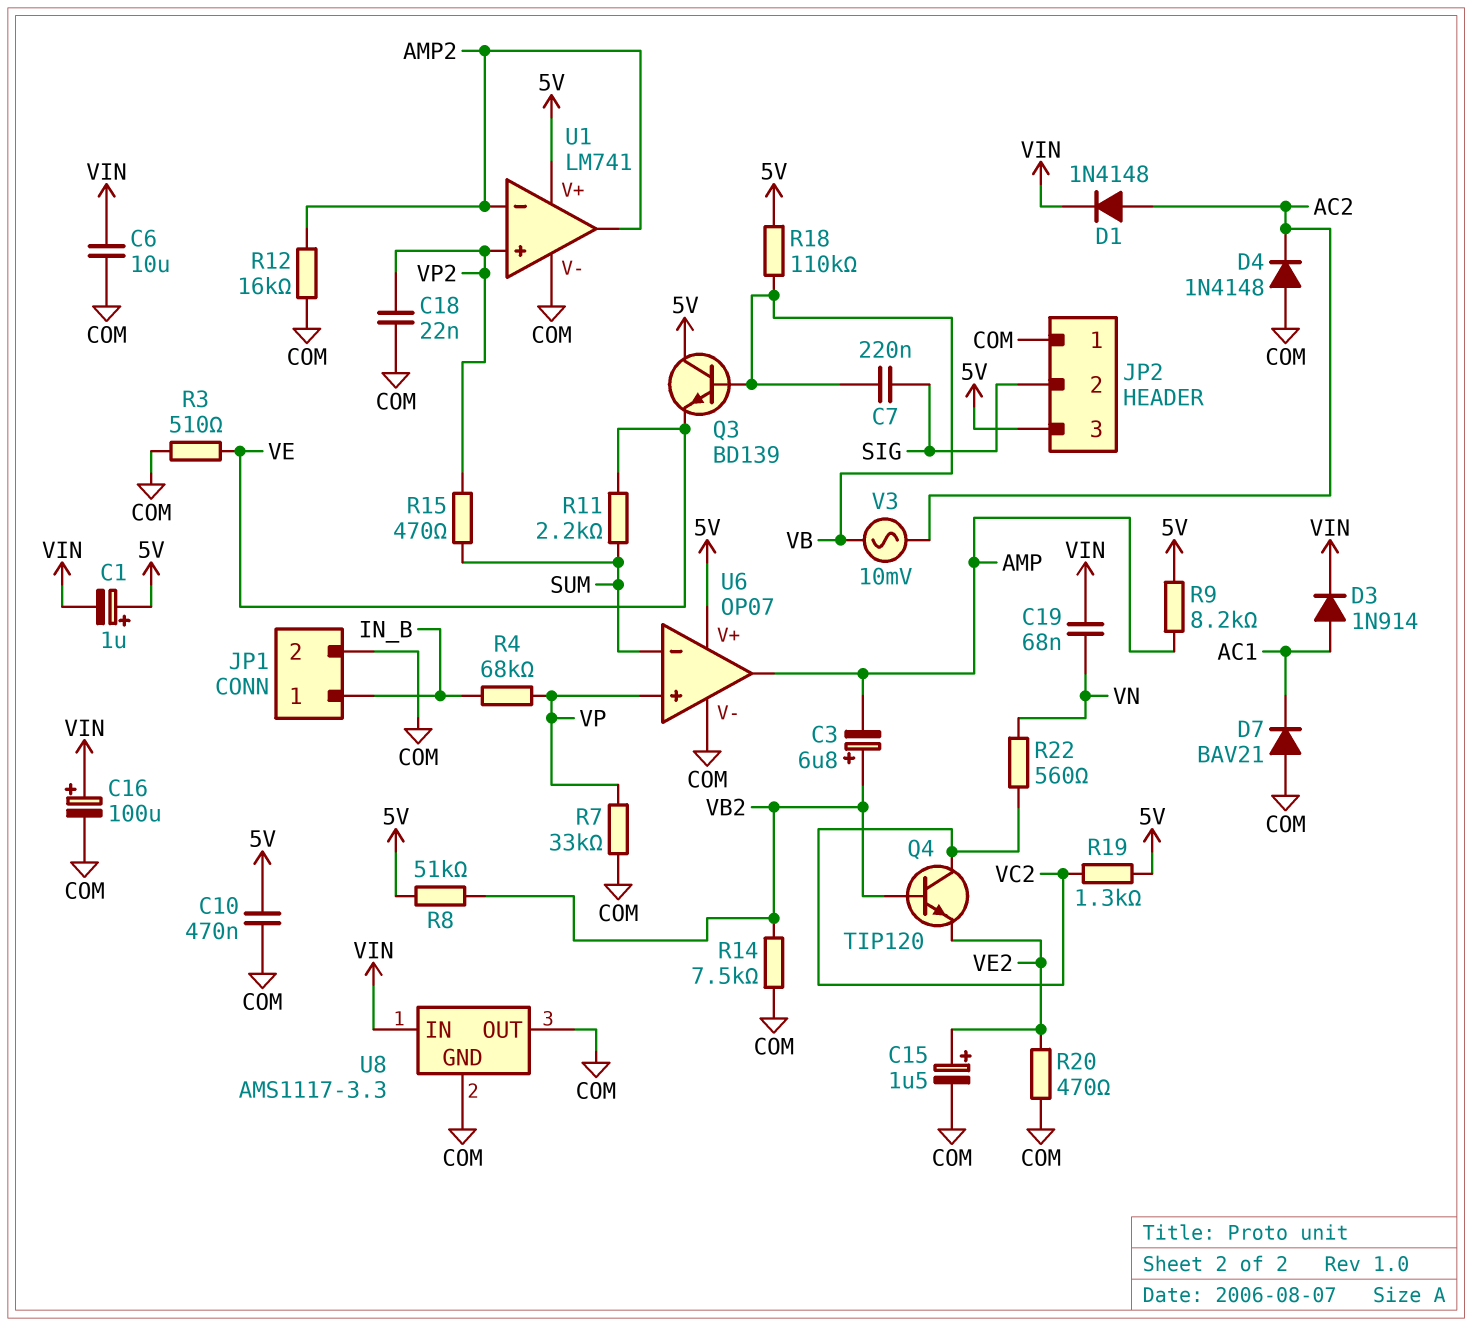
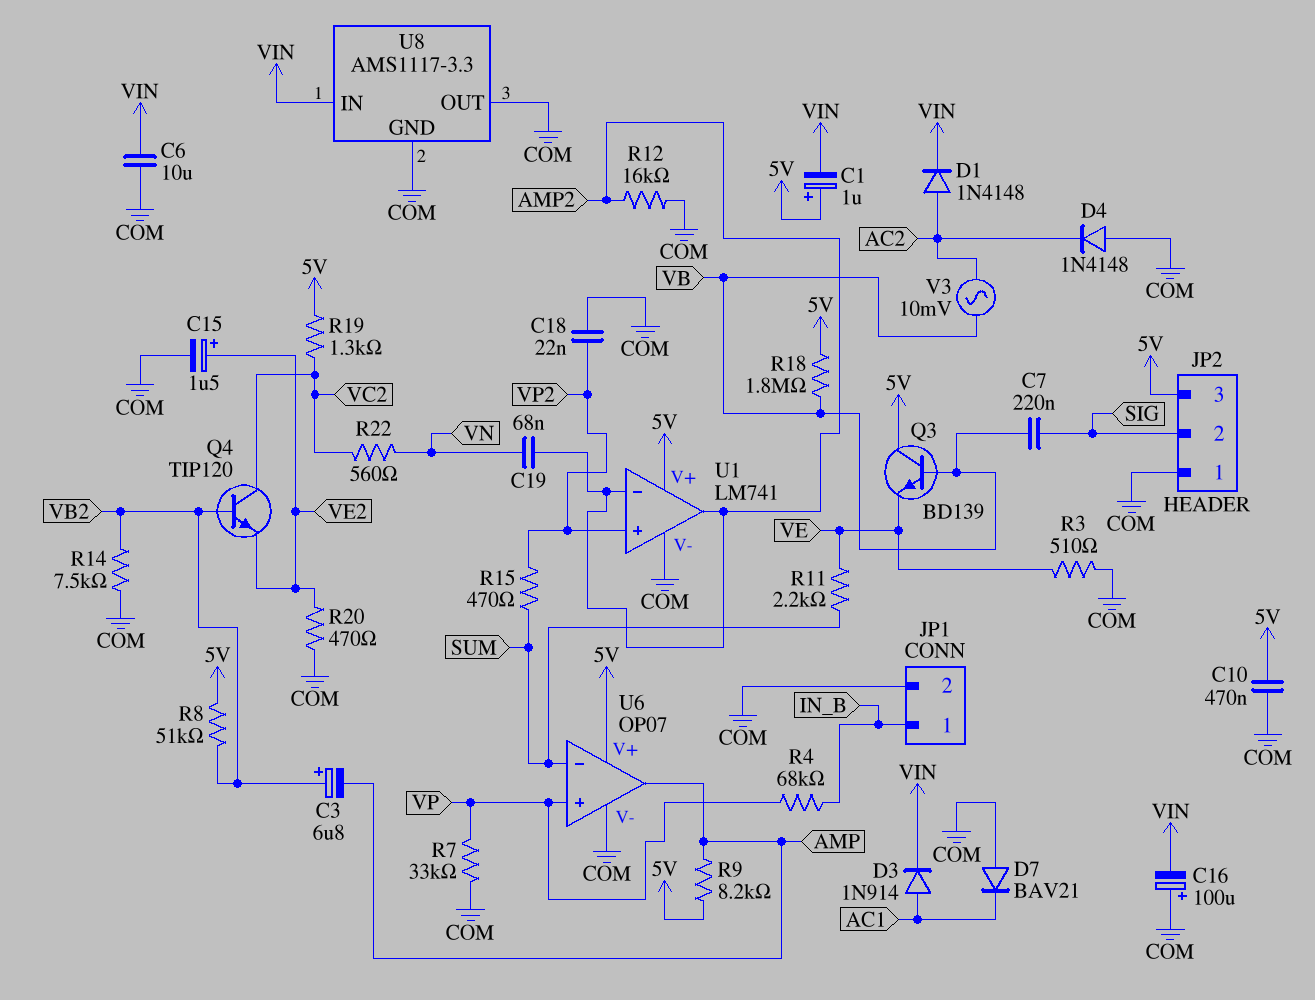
C16: 100uF (plus VIN, minus COM) -> 100uF (plus COM, minus VIN)
C19: 68nF (VIN, VN) -> 68nF (AMP2, VN)
R18: 110k (5V, VB) -> 1.8M (5V, VB)

